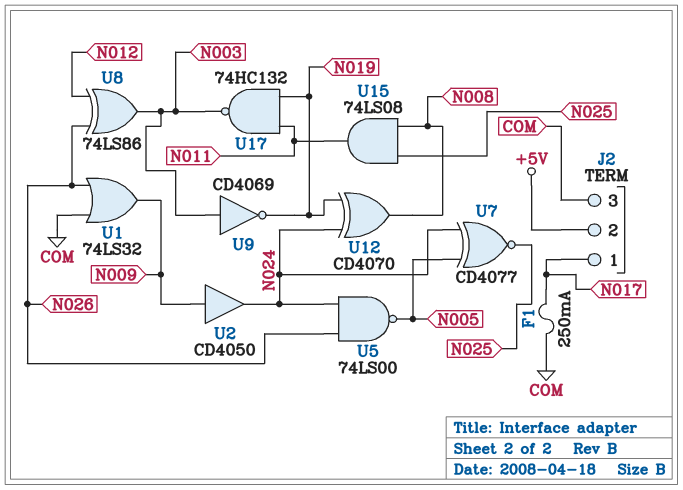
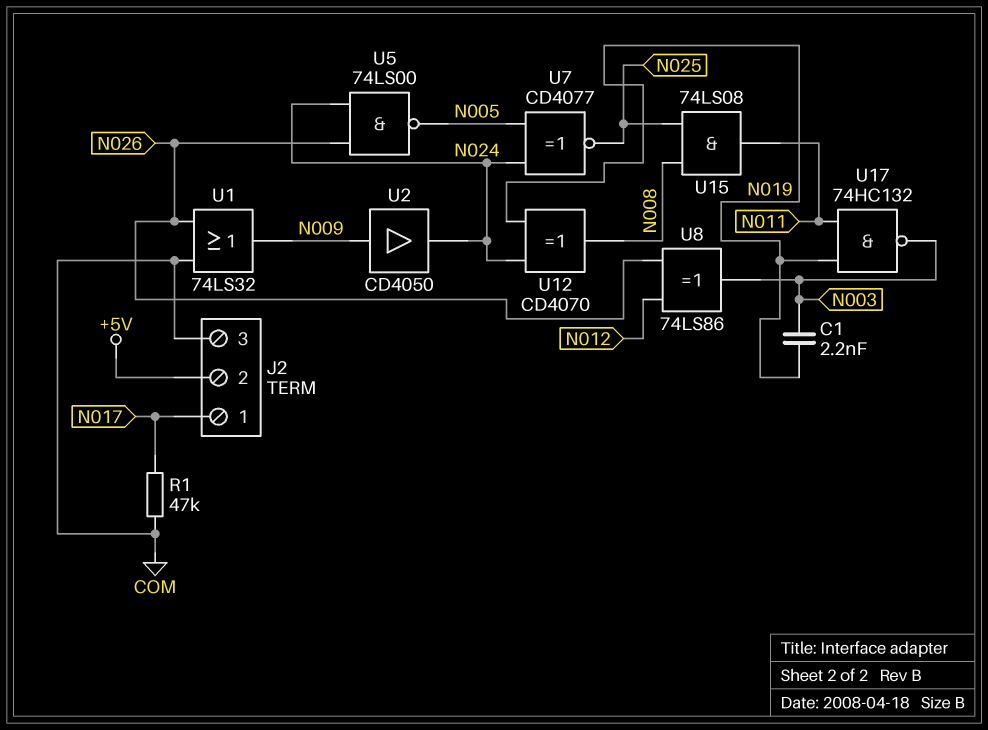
C1: none -> 2.2nF (N003, N019)
F1: 250mA (COM, N017) -> none
R1: none -> 47k (COM, N017)
U9: NOT CD4069 (in N003, out N019) -> none

